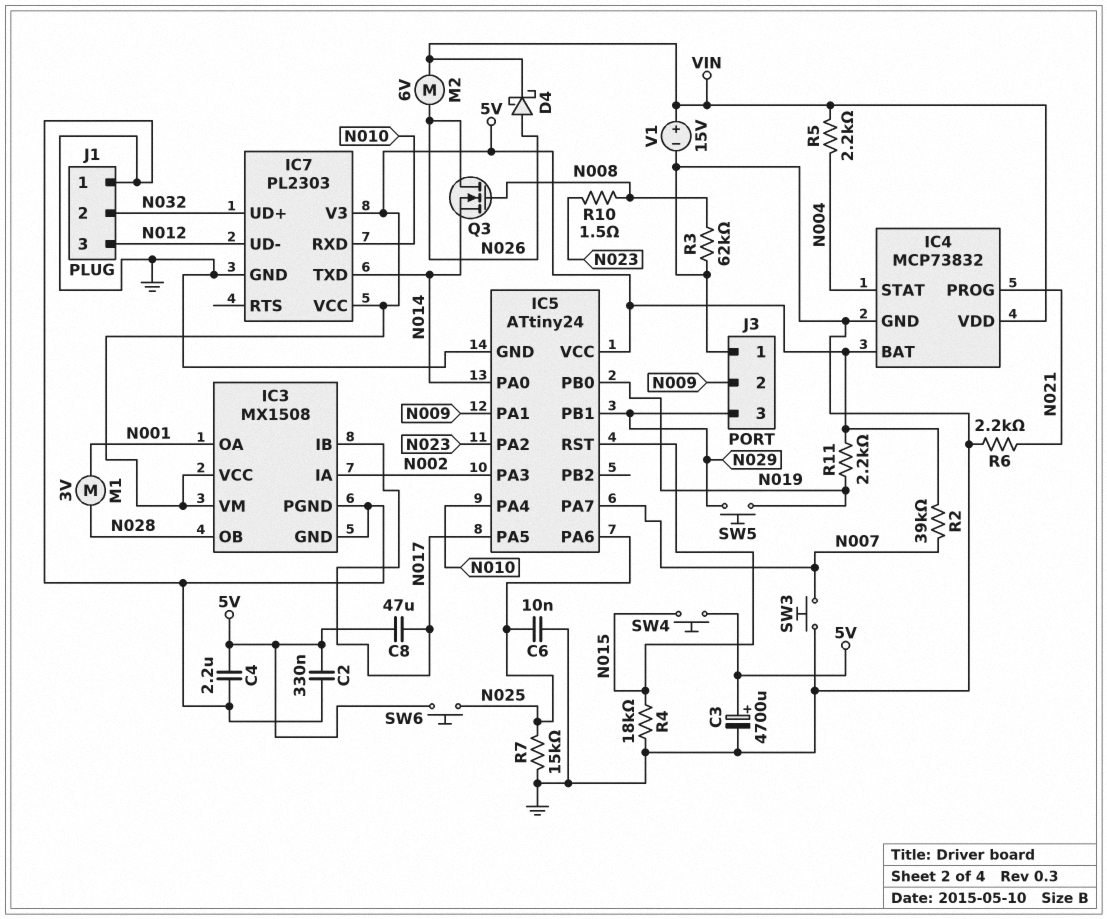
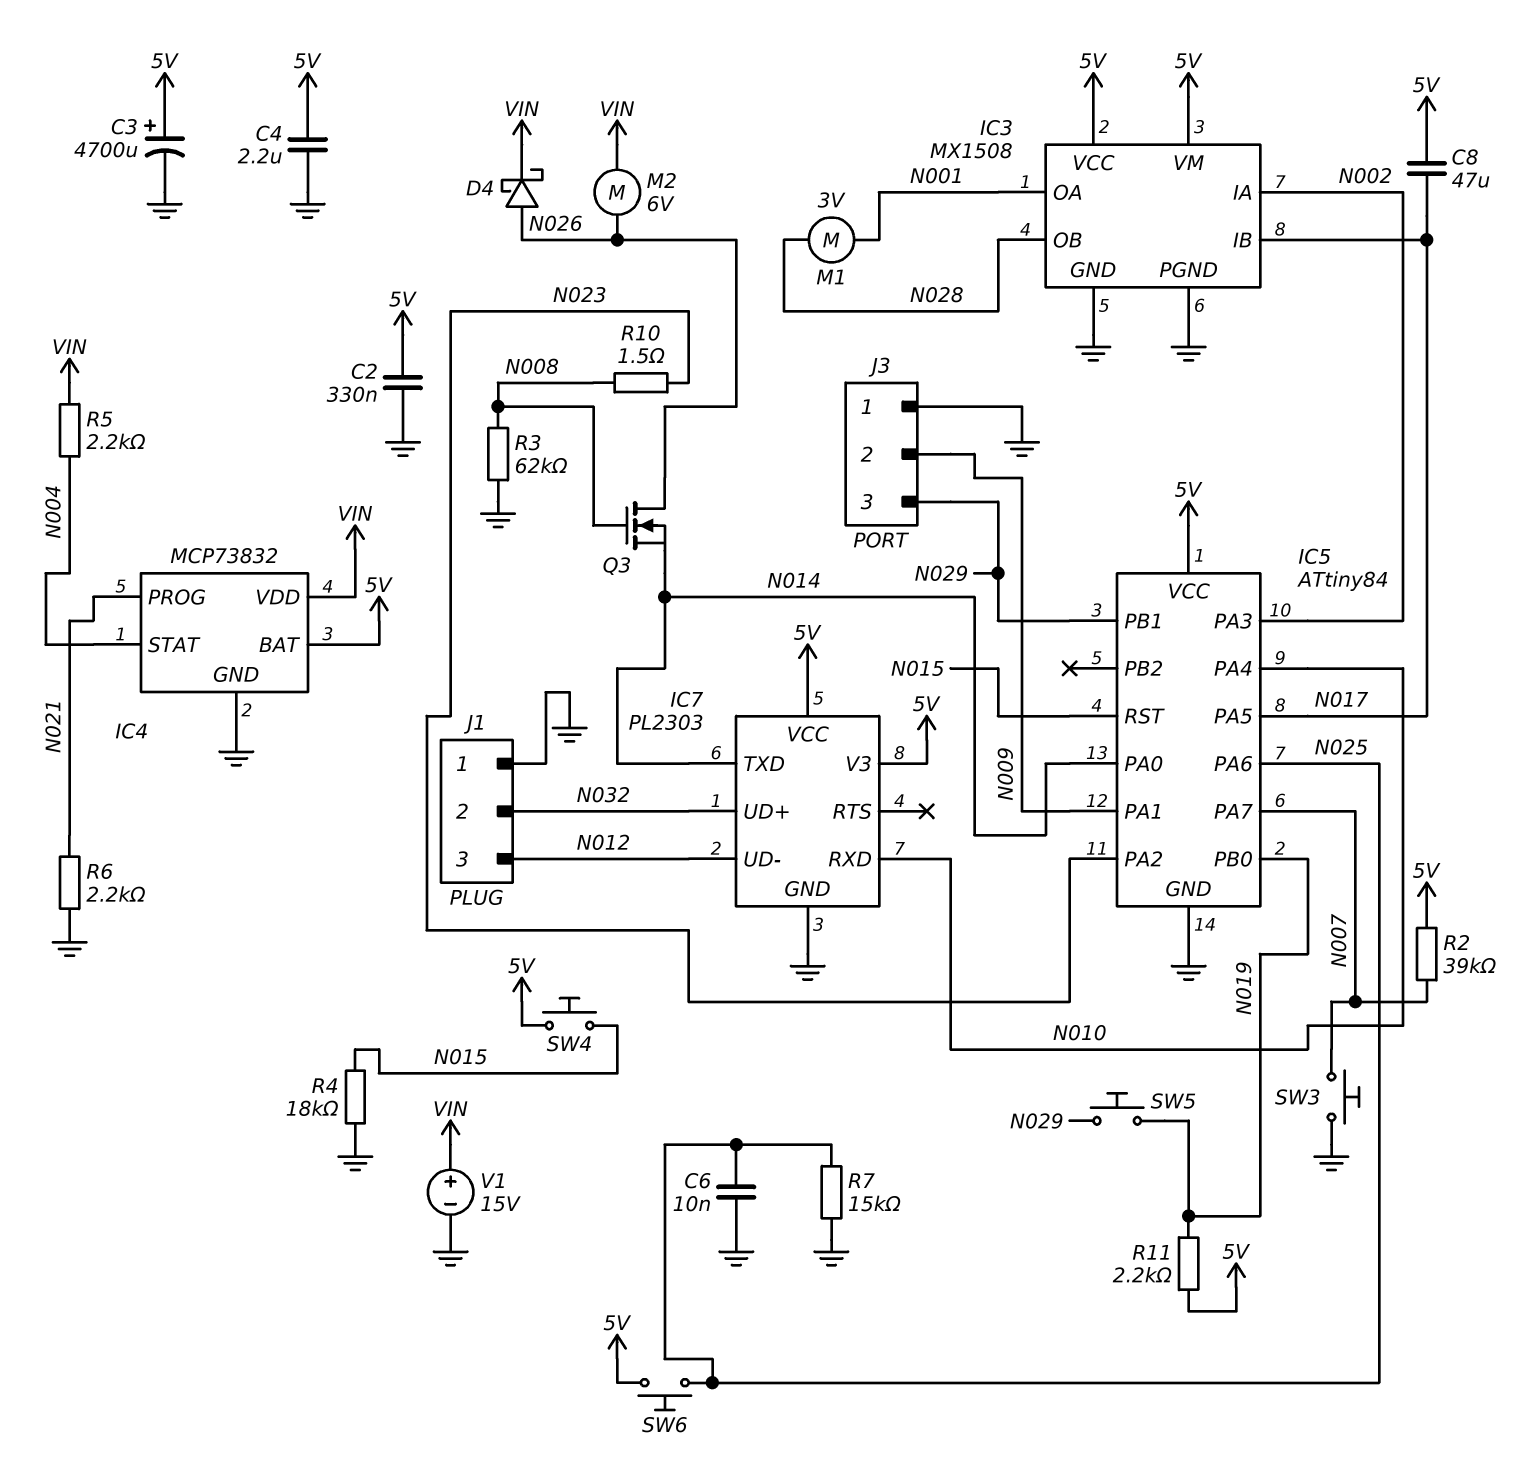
IC5: ATtiny24 -> ATtiny84

